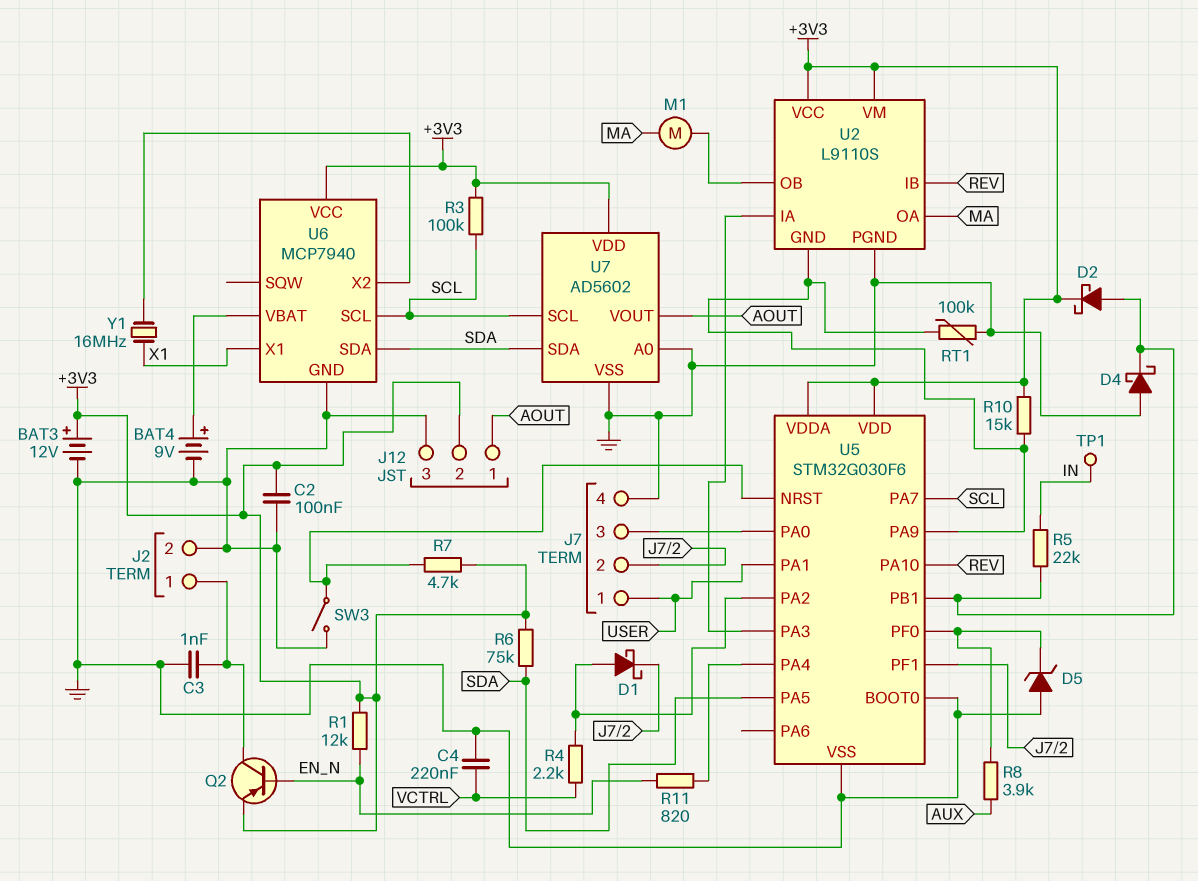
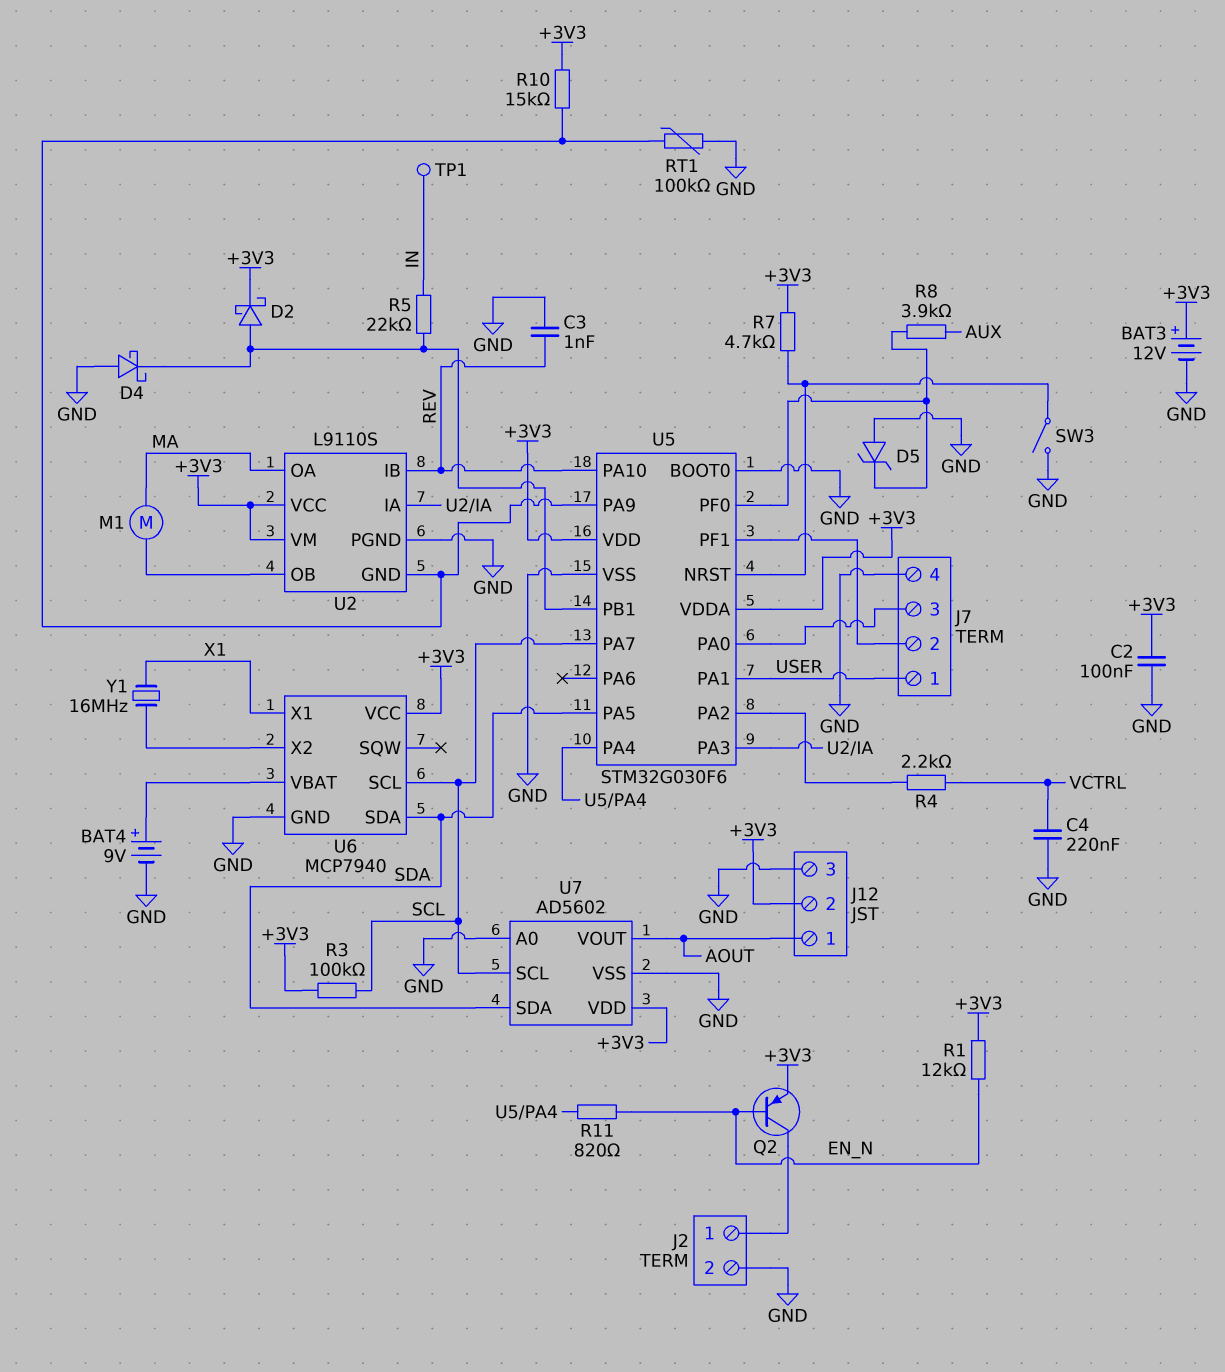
C3: 1nF (GND, J2/1) -> 1nF (GND, REV)
D1: schottky (A U5/PA2, K J7/2) -> none
R6: 75k (+3V3, SDA) -> none

